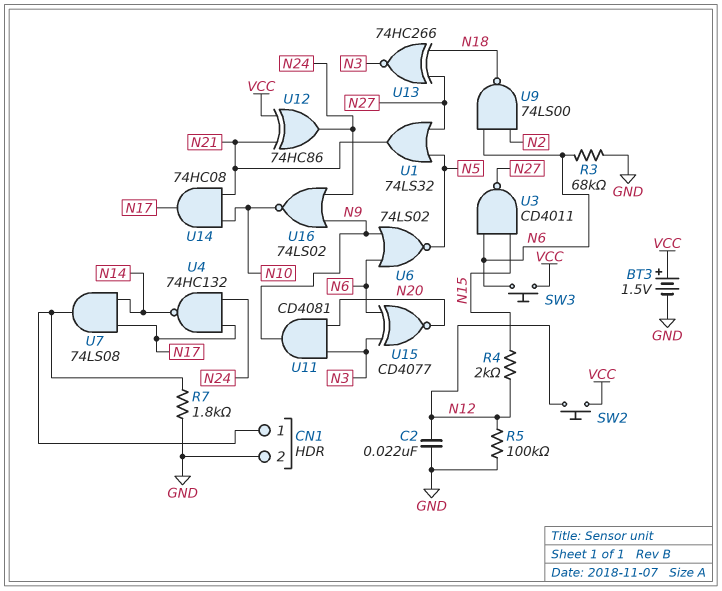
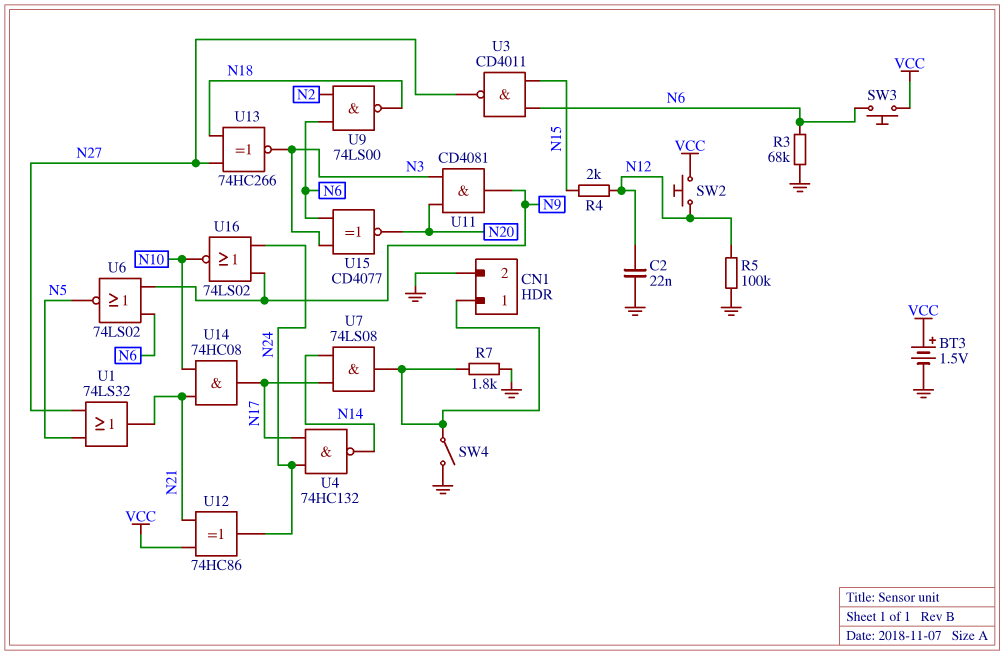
SW4: none -> switch (CN1/1, GND)

